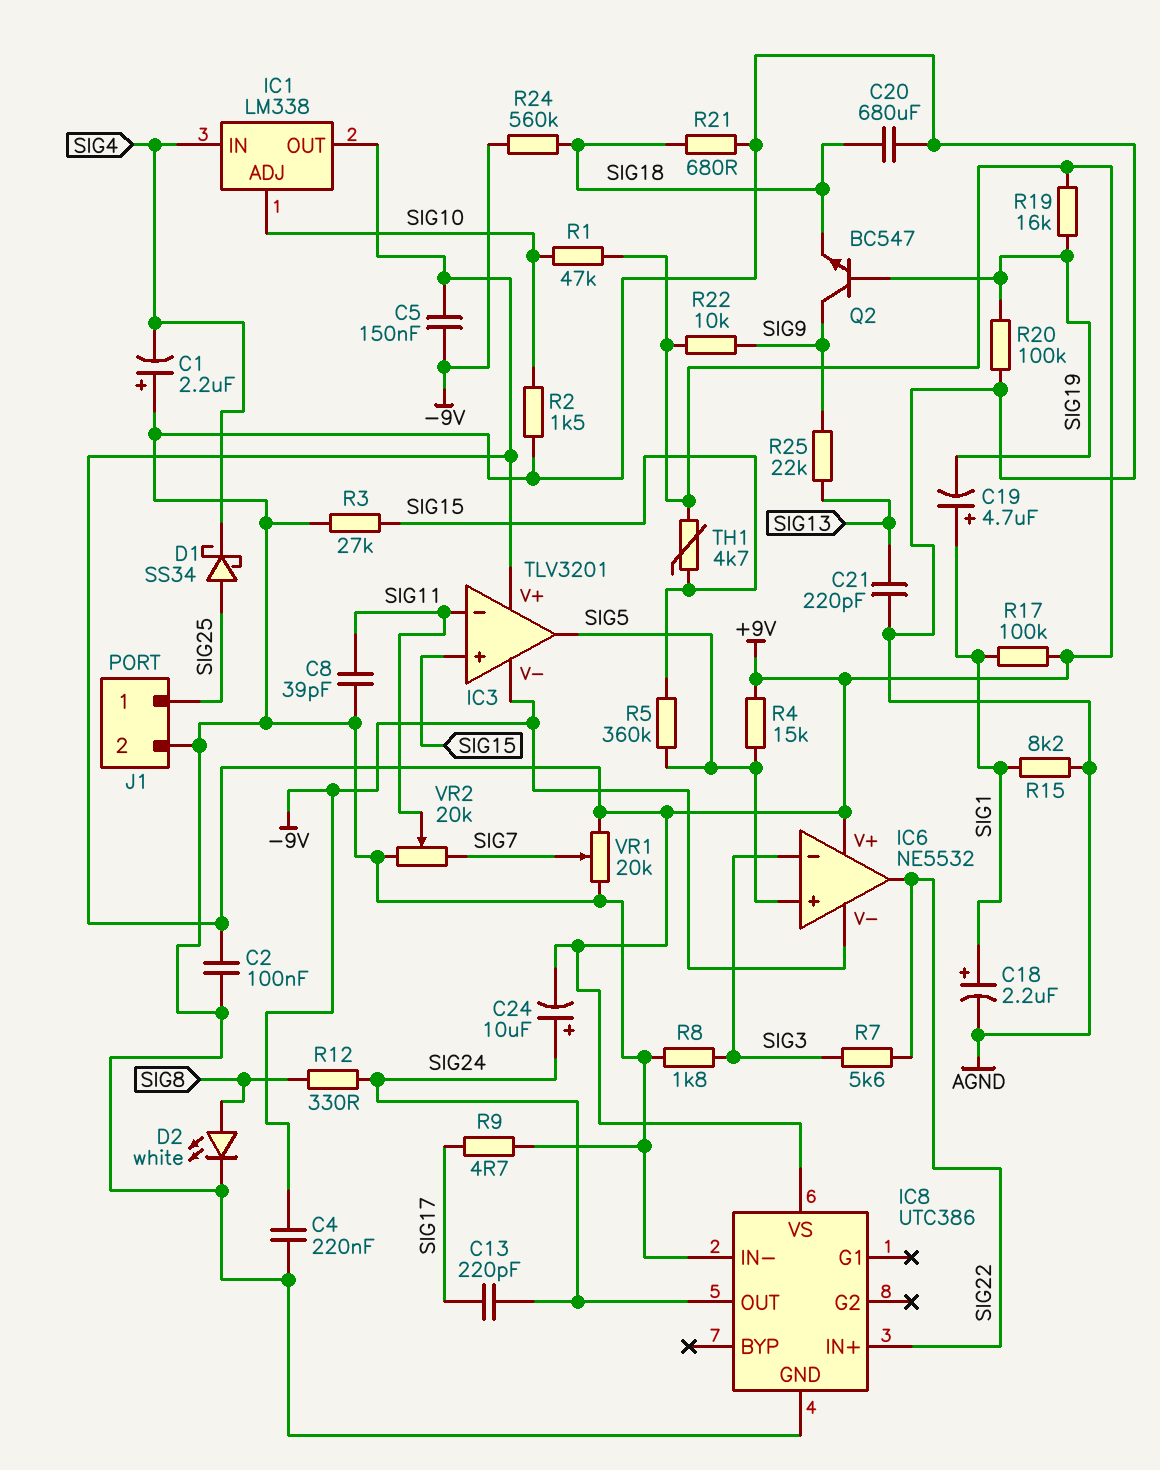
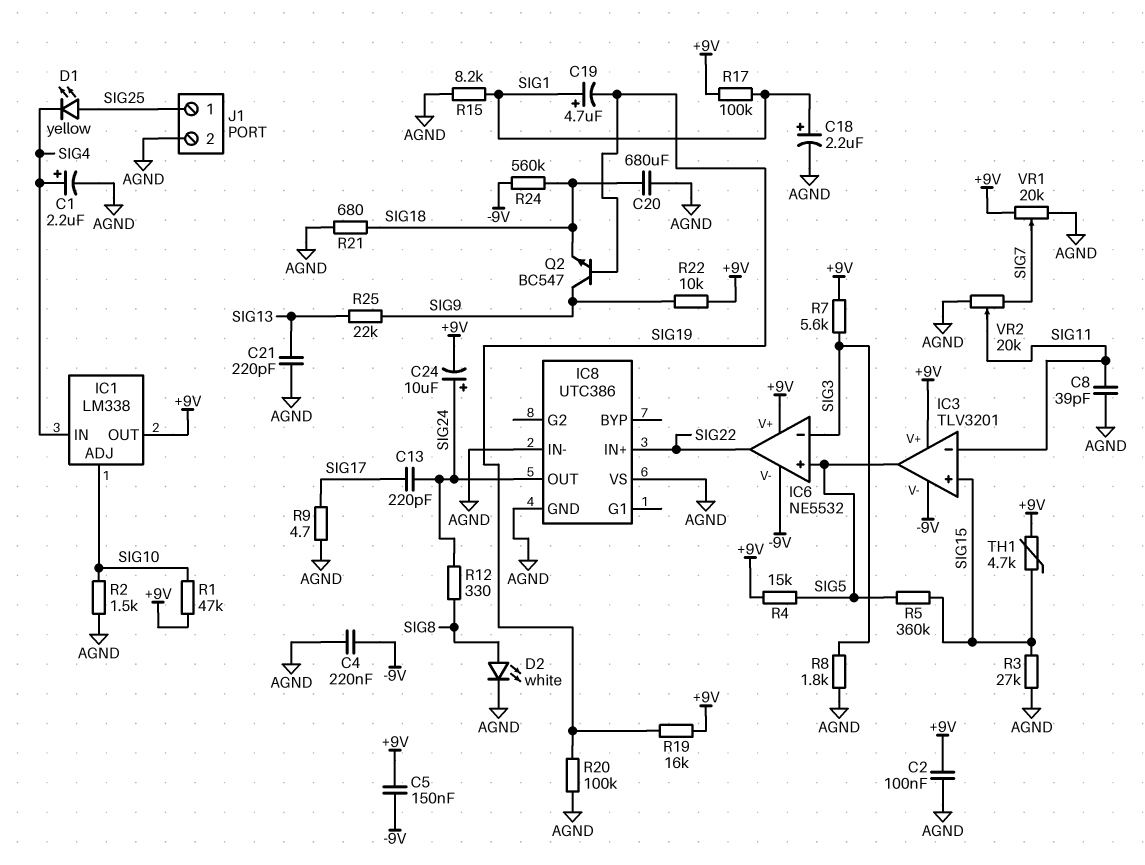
C1: 2.2uF (plus AGND, minus SIG4) -> 2.2uF (plus SIG4, minus AGND)
D1: schottky SS34 (A SIG25, K SIG4) -> LED yellow (A SIG25, K SIG4)
IC8 pin VS: +9V -> AGND
R7: 5.6k (SIG3, SIG22) -> 5.6k (+9V, SIG3)

